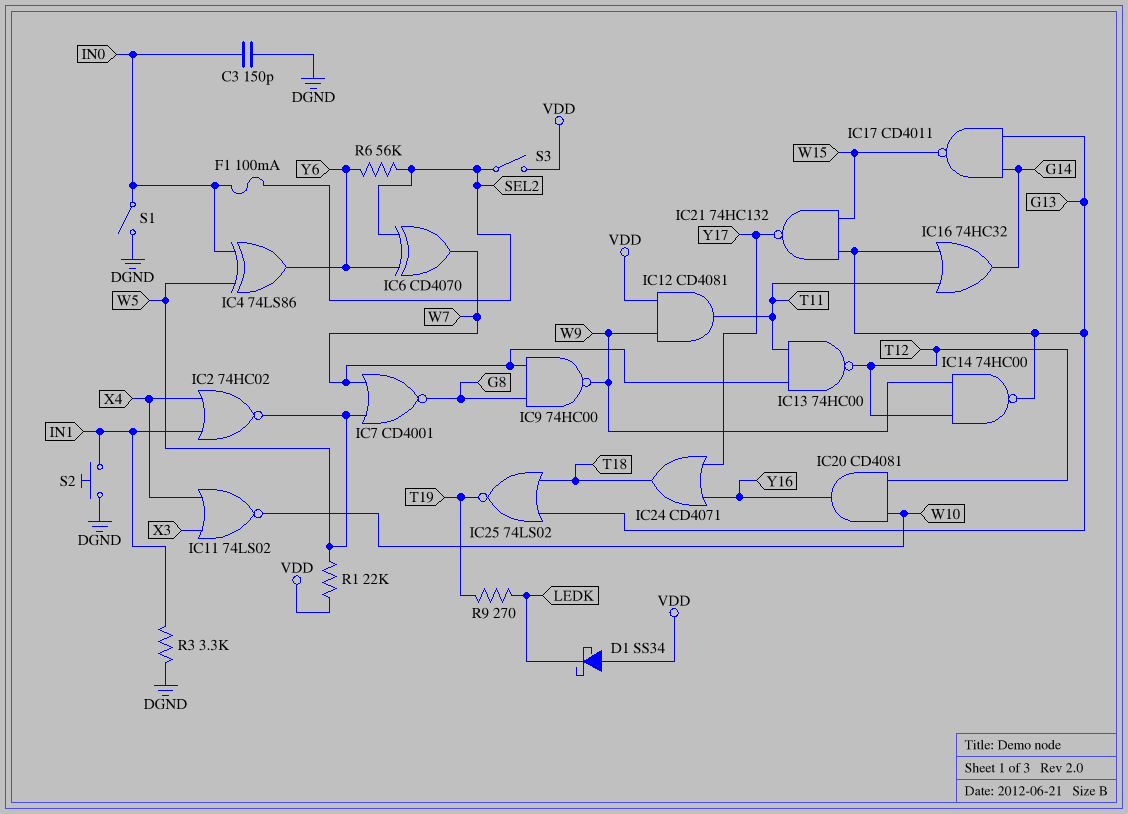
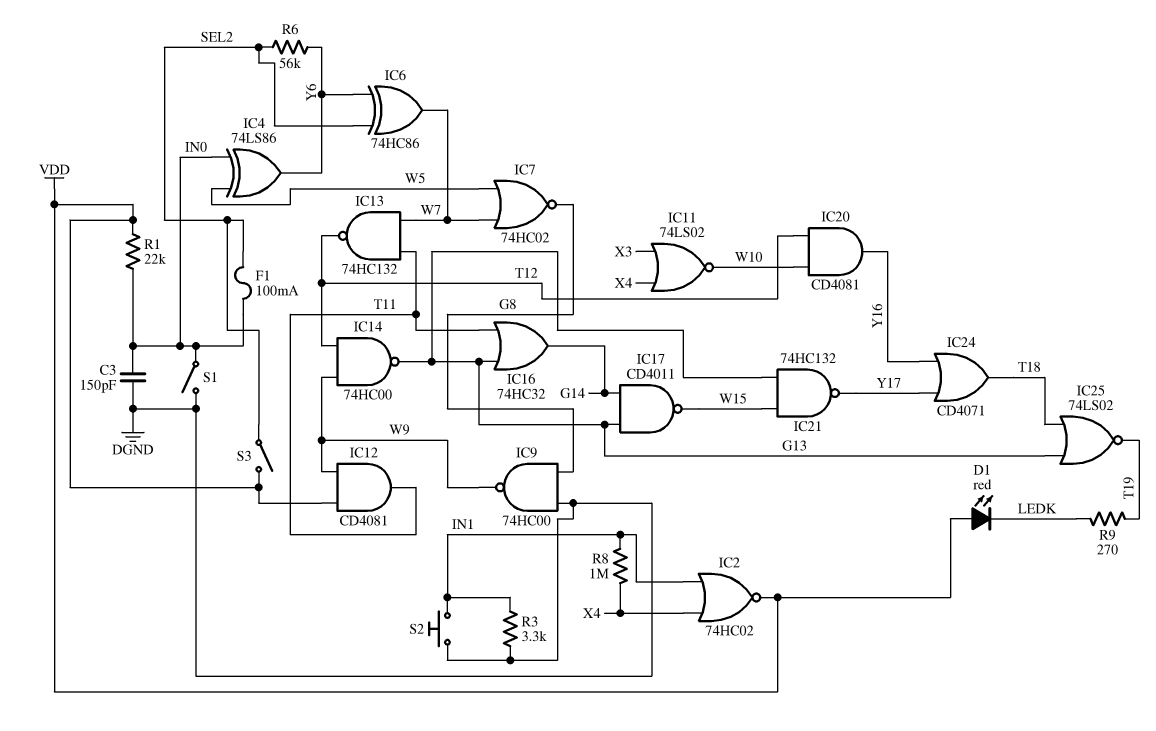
D1: schottky SS34 (A VDD, K LEDK) -> LED red (A VDD, K LEDK)
IC2: NOR 74HC02 (in IN1, in X4, out W5) -> NOR 74HC02 (in IN1, in X4, out VDD)
IC6: XOR CD4070 (in SEL2, in Y6, out W7) -> XOR 74HC86 (in SEL2, in Y6, out W7)
IC7: NOR CD4001 (in W5, in W7, out G8) -> NOR 74HC02 (in W5, in W7, out G8)
IC9: NAND 74HC00 (in G8, in W7, out W9) -> NAND 74HC00 (in DGND, in G8, out W9)
IC13: NAND 74HC00 (in T11, in W7, out T12) -> NAND 74HC132 (in T11, in W7, out T12)
R1: 22k (VDD, W5) -> 22k (IN0, VDD)
R8: none -> 1M (IN1, X4)

